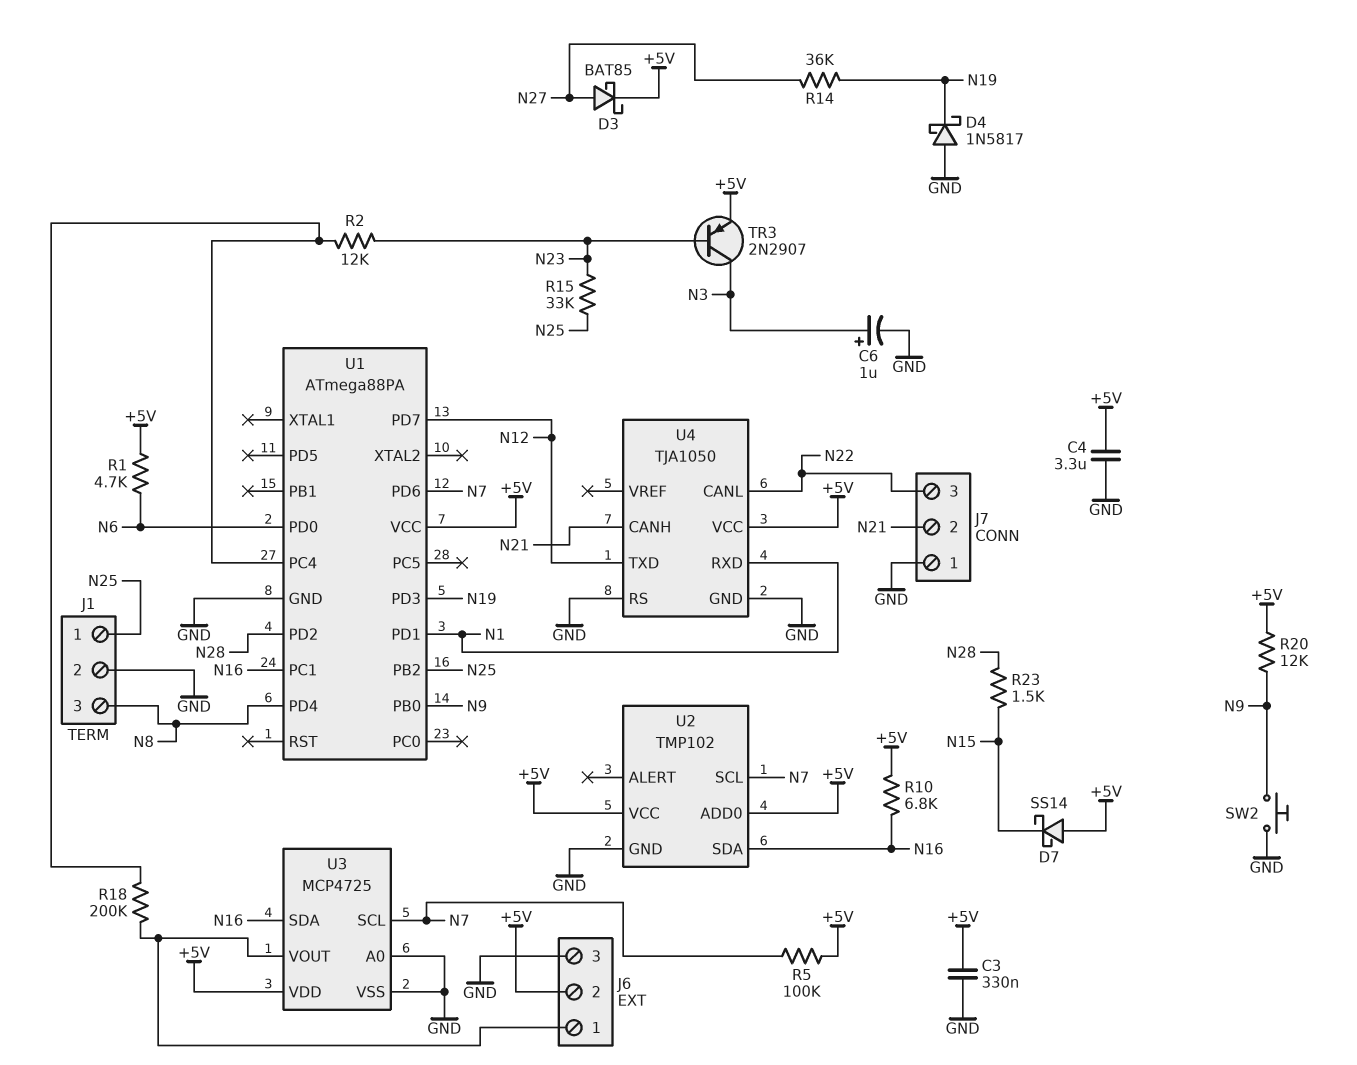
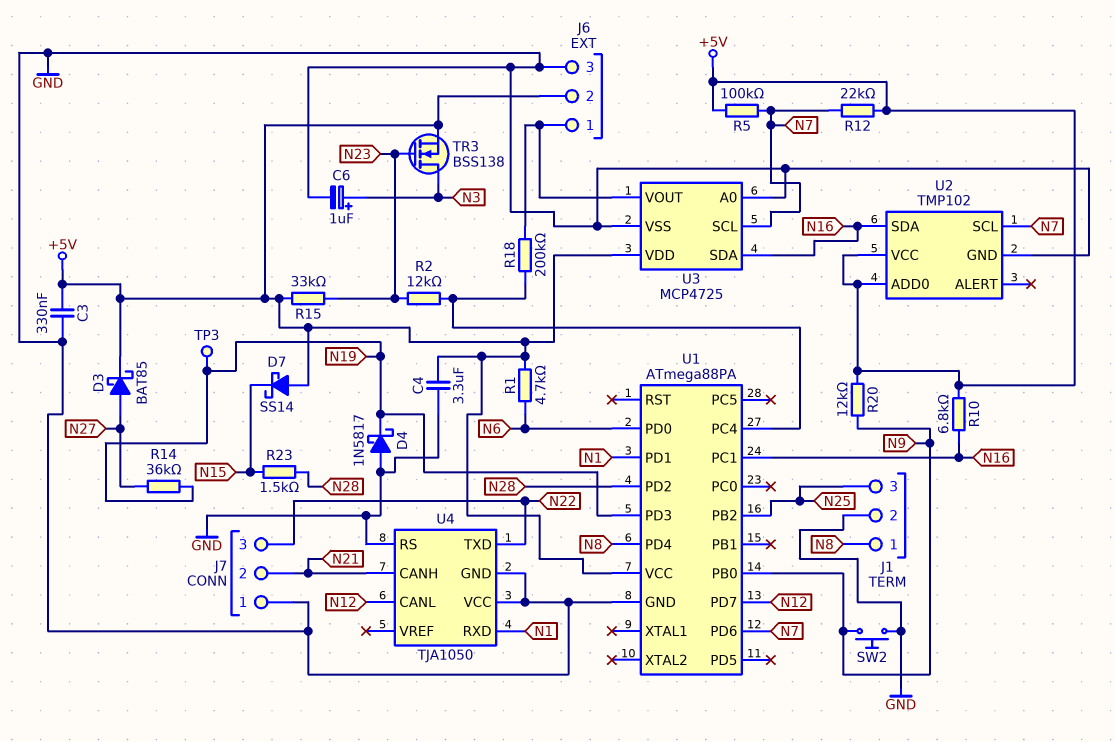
J1 pin 1: N25 -> N8
J1 pin 3: N8 -> N25
R12: none -> 22k (+5V, N7)
R15: 33k (N23, N25) -> 33k (+5V, N23)
TP3: none -> test point (N19)
TR3: PNP 2N2907 (B N23, C N3, E +5V) -> NMOS BSS138 (G N23, D N3, S +5V)
U4 pin CANL: N22 -> N12
U4 pin TXD: N12 -> N22
U4 pin VCC: +5V -> GND

